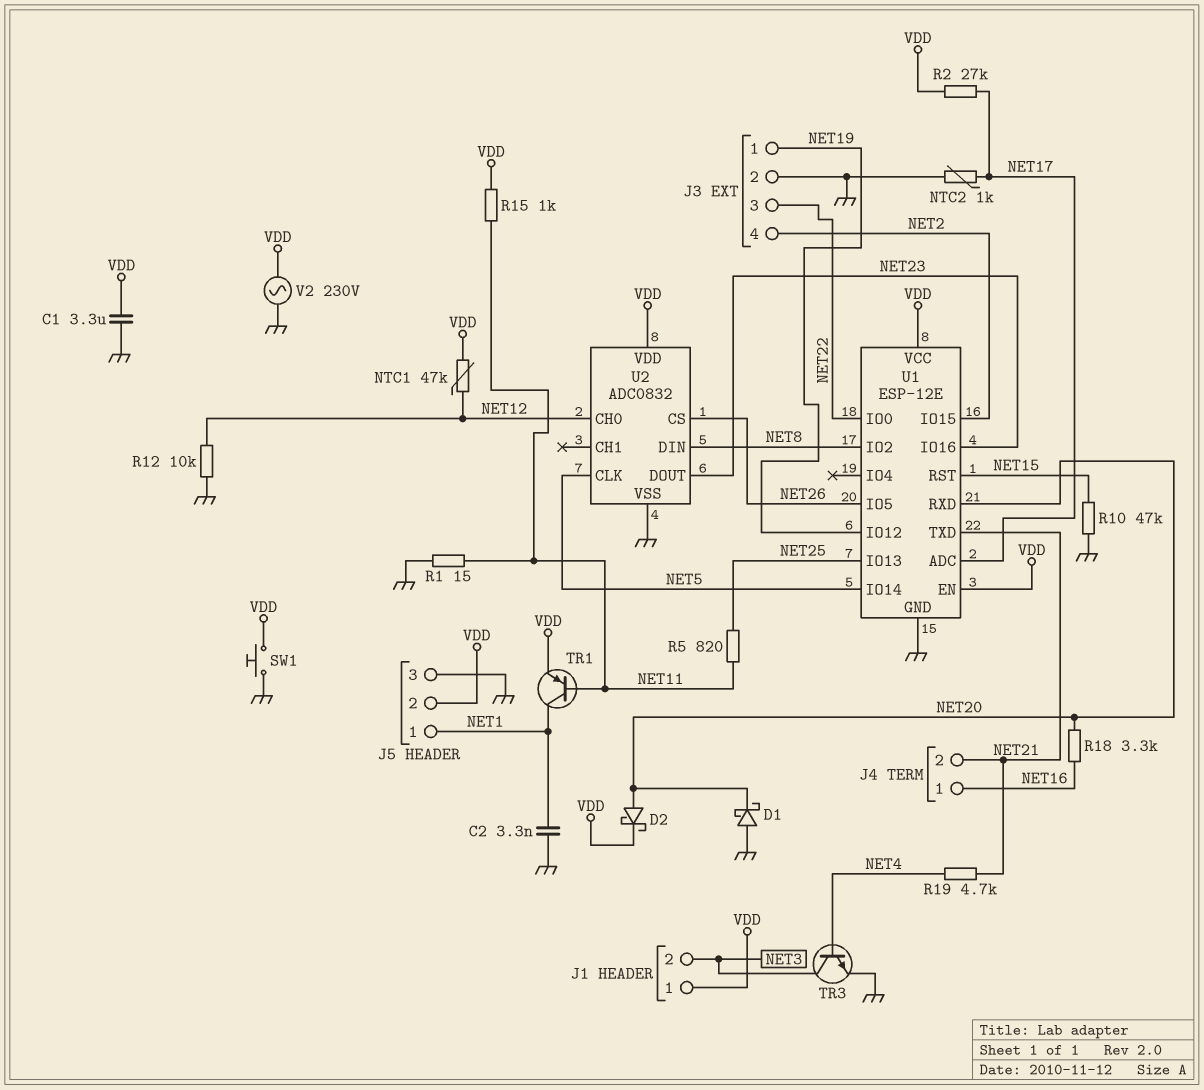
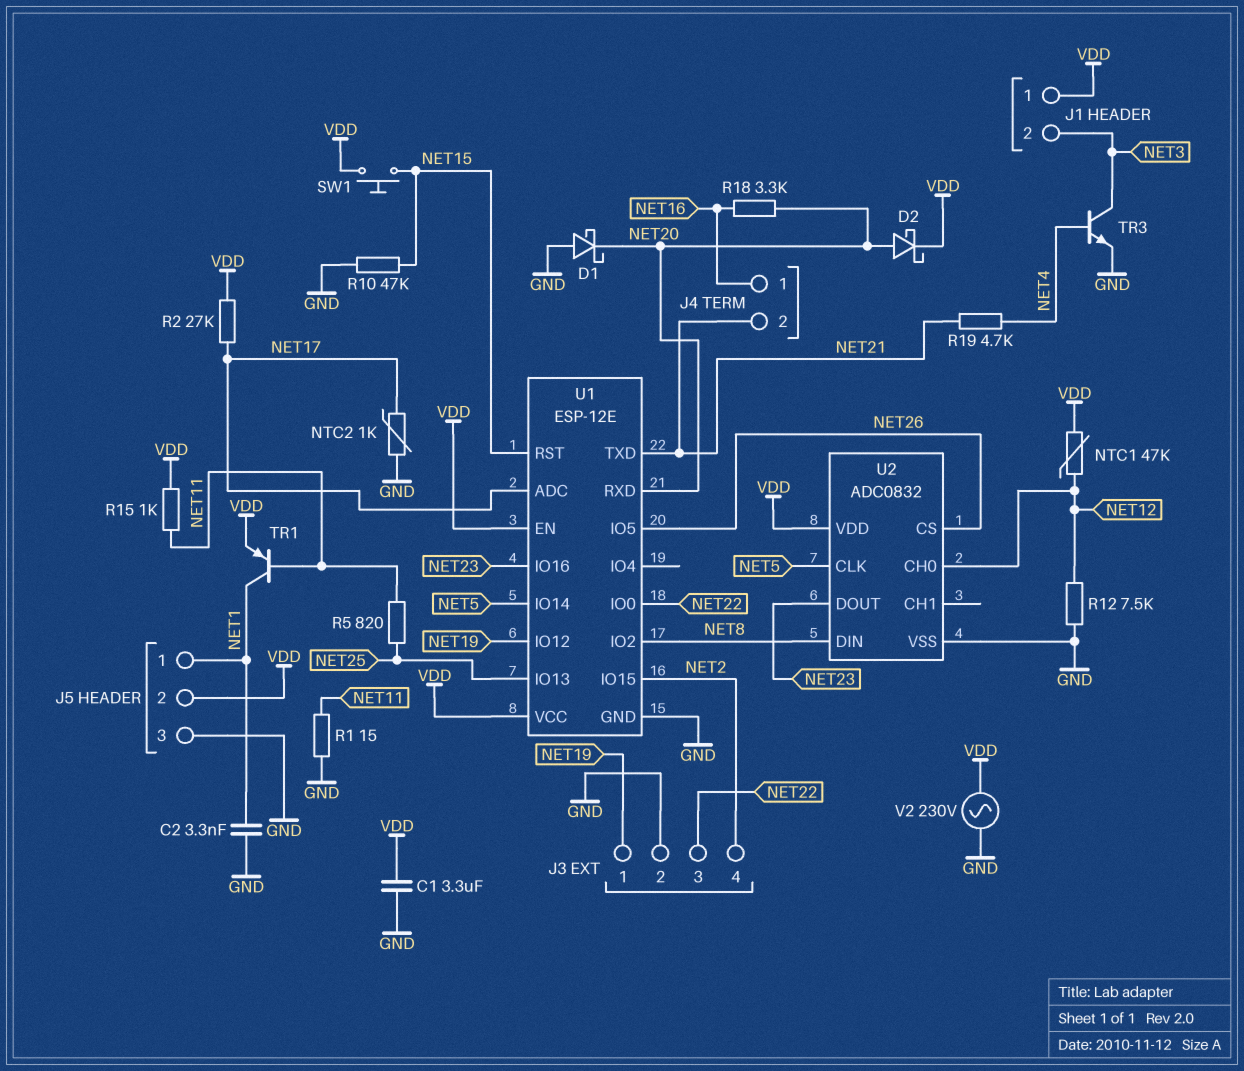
R12: 10k (GND, NET12) -> 7.5k (GND, NET12)
SW1: button (GND, VDD) -> button (NET15, VDD)

